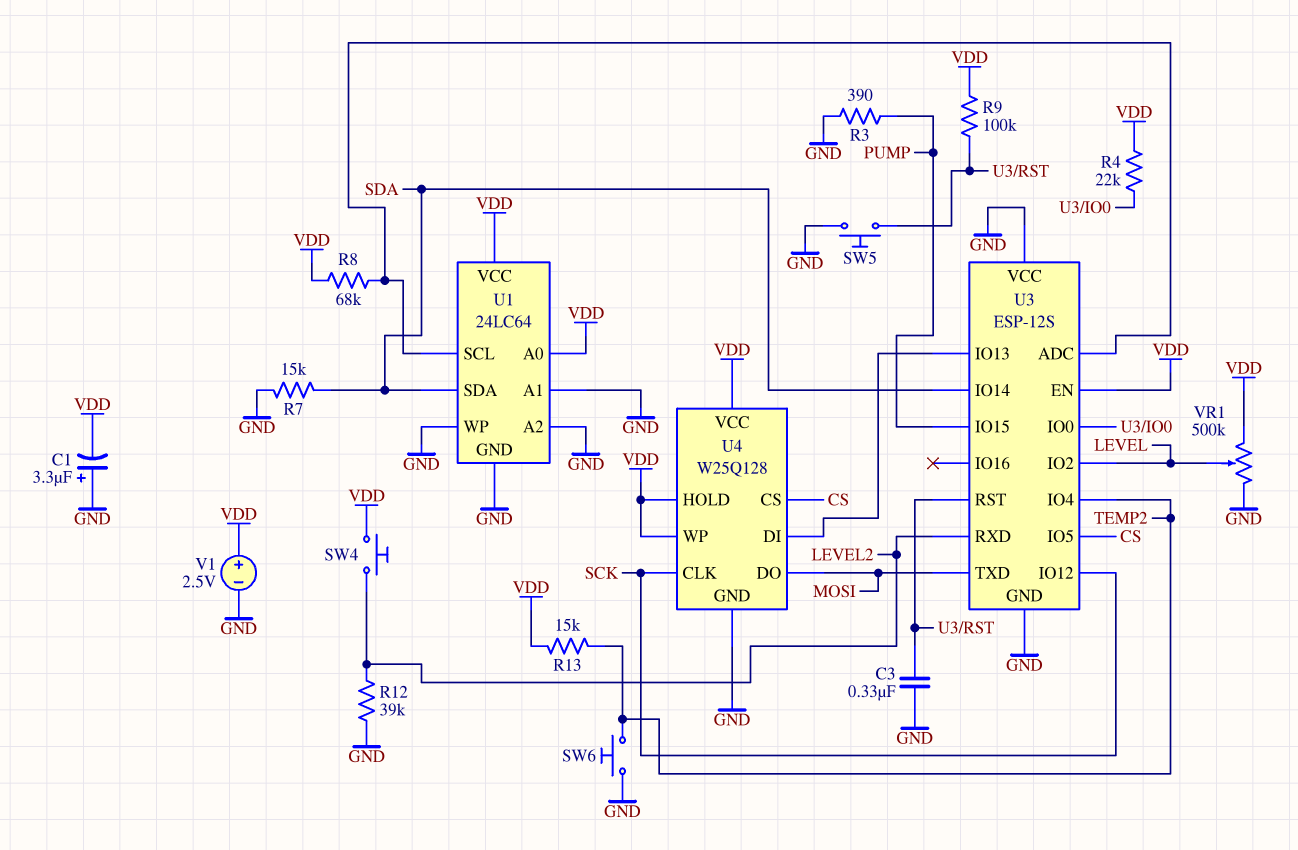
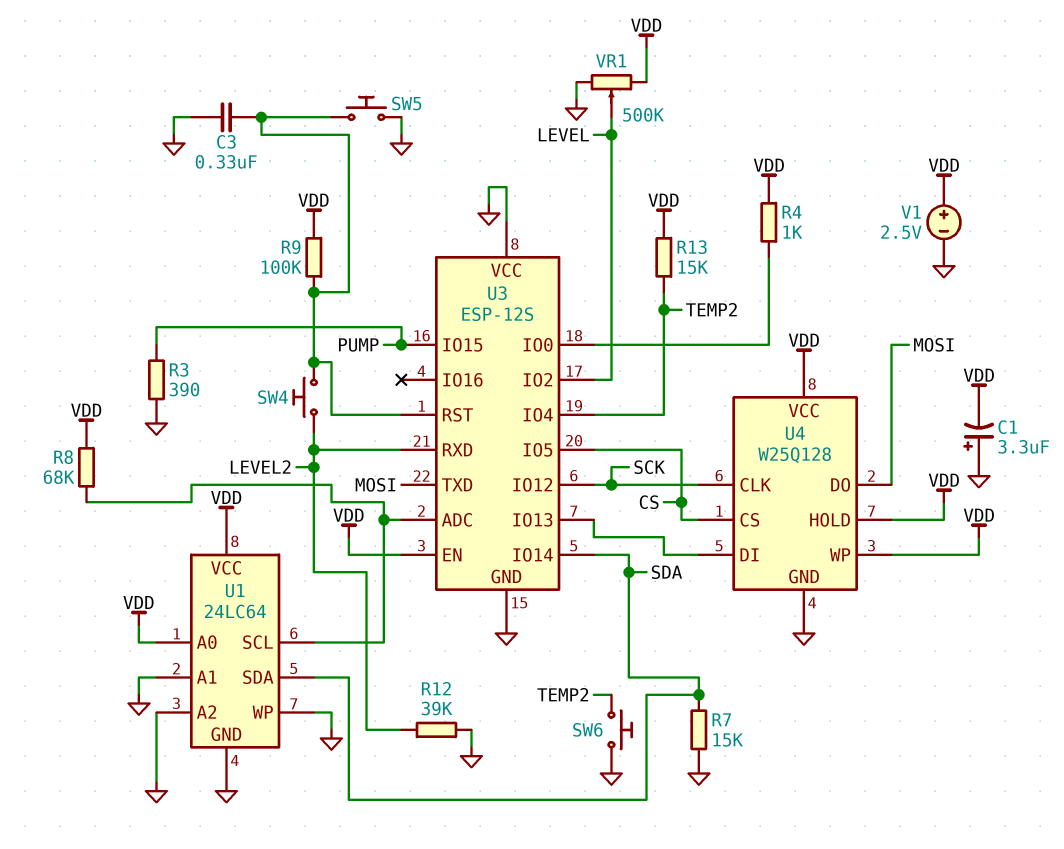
R4: 22k (U3/IO0, VDD) -> 1k (U3/IO0, VDD)
SW4: button (LEVEL2, VDD) -> button (LEVEL2, U3/RST)

